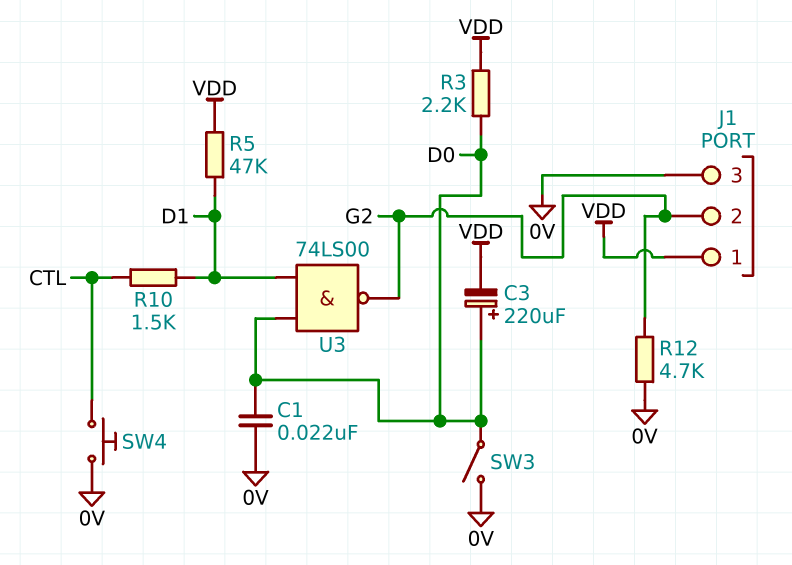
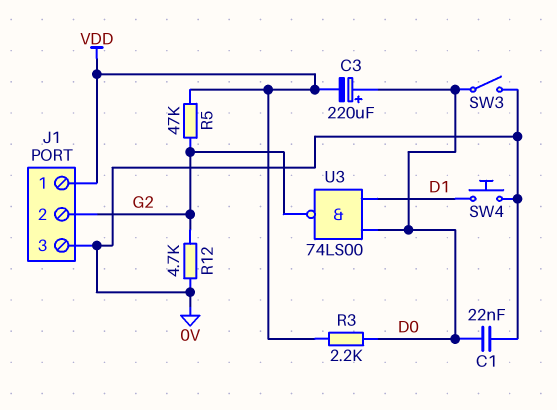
R5: 47k (D1, VDD) -> 47k (G2, VDD)
R10: 1.5k (CTL, D1) -> none
SW4: button (0V, CTL) -> button (0V, D1)

